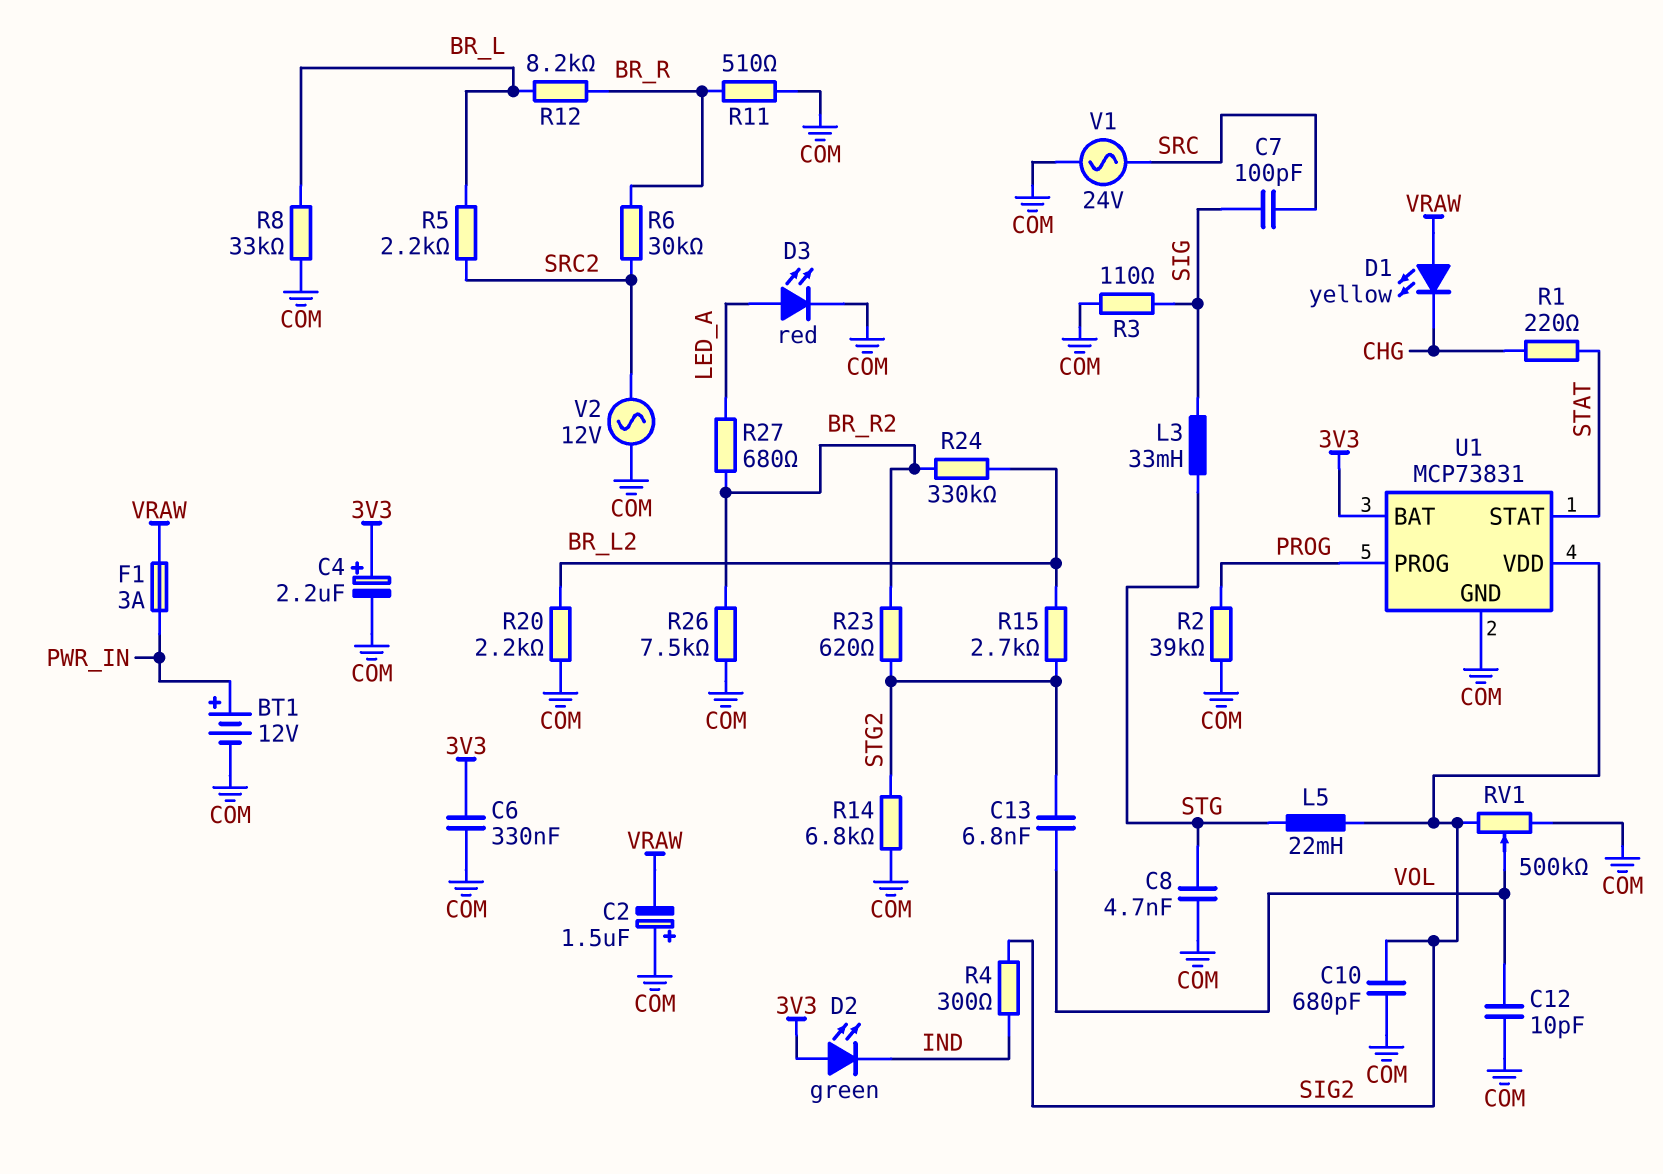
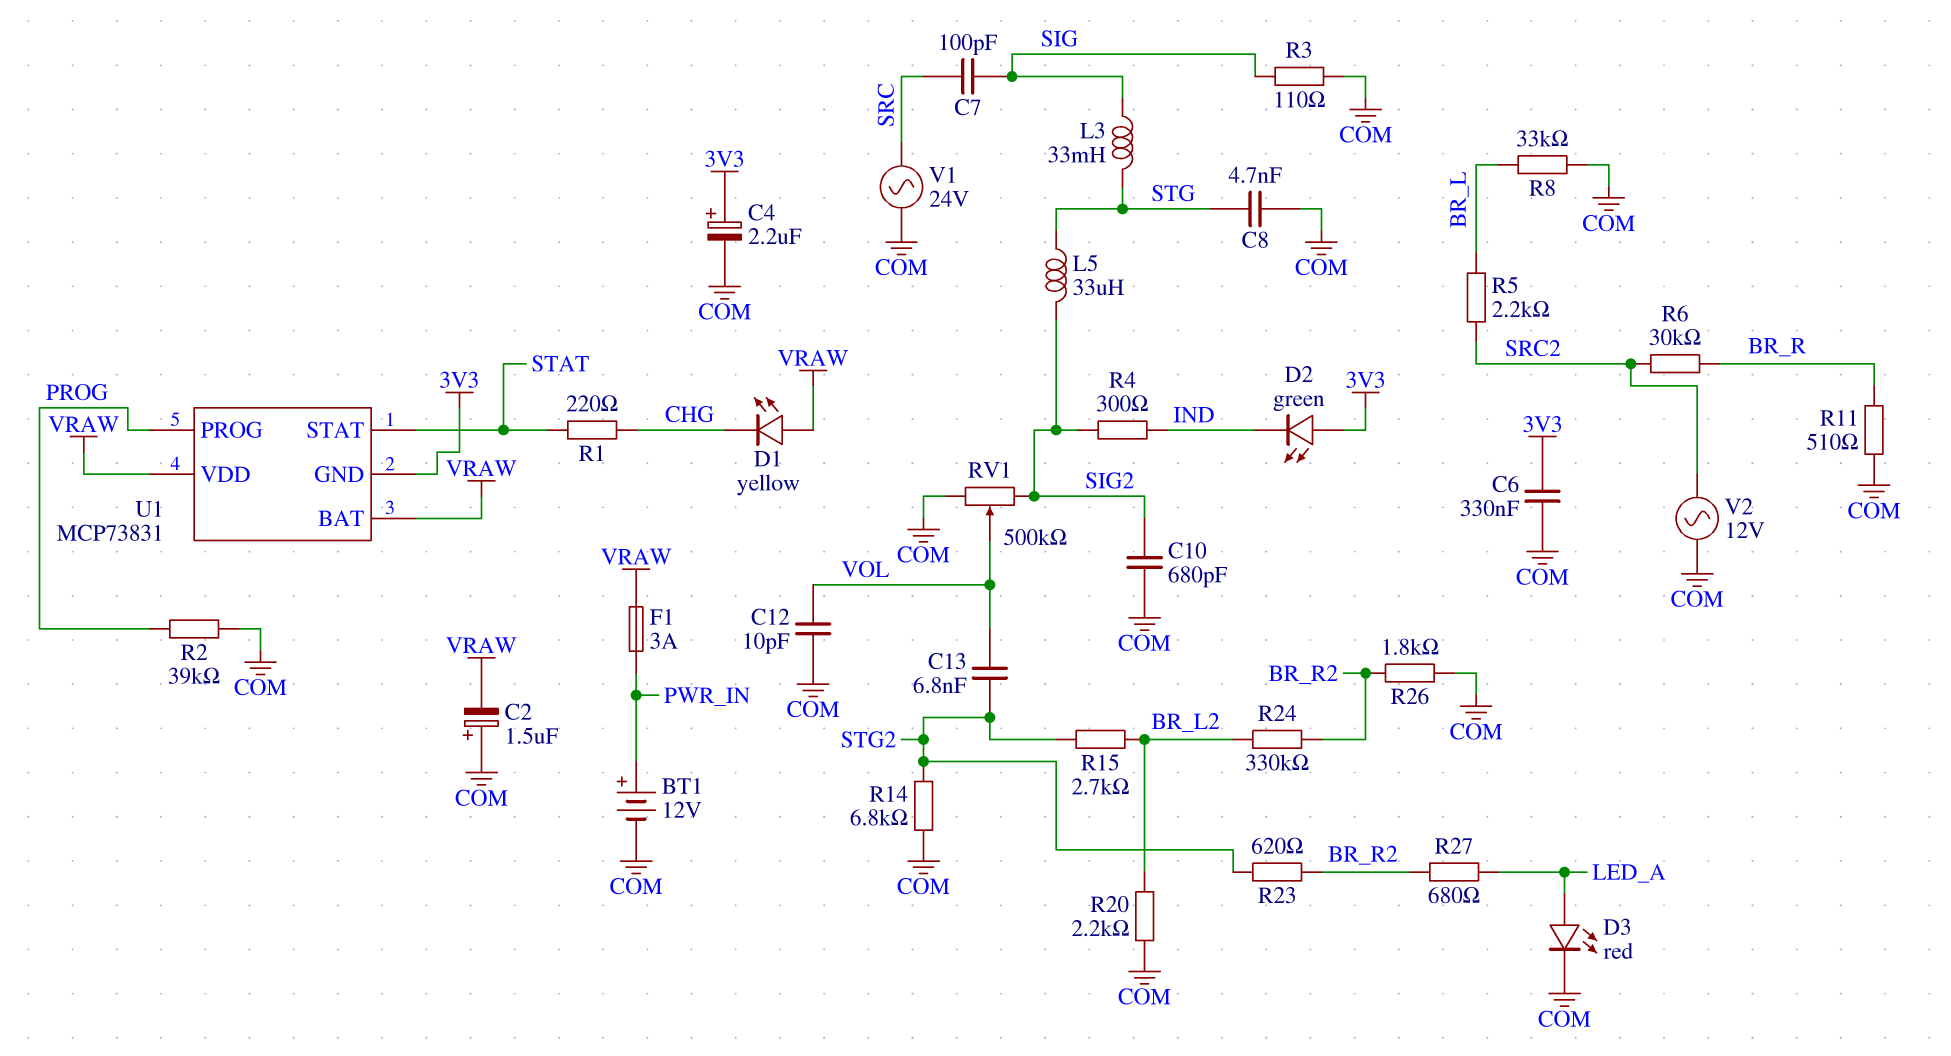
L5: 22mH (SIG2, STG) -> 33uH (SIG2, STG)
R12: 8.2k (BR_L, BR_R) -> none
R26: 7.5k (BR_R2, COM) -> 1.8k (BR_R2, COM)
U1 pin BAT: 3V3 -> VRAW
U1 pin GND: COM -> 3V3
U1 pin VDD: SIG2 -> VRAW

